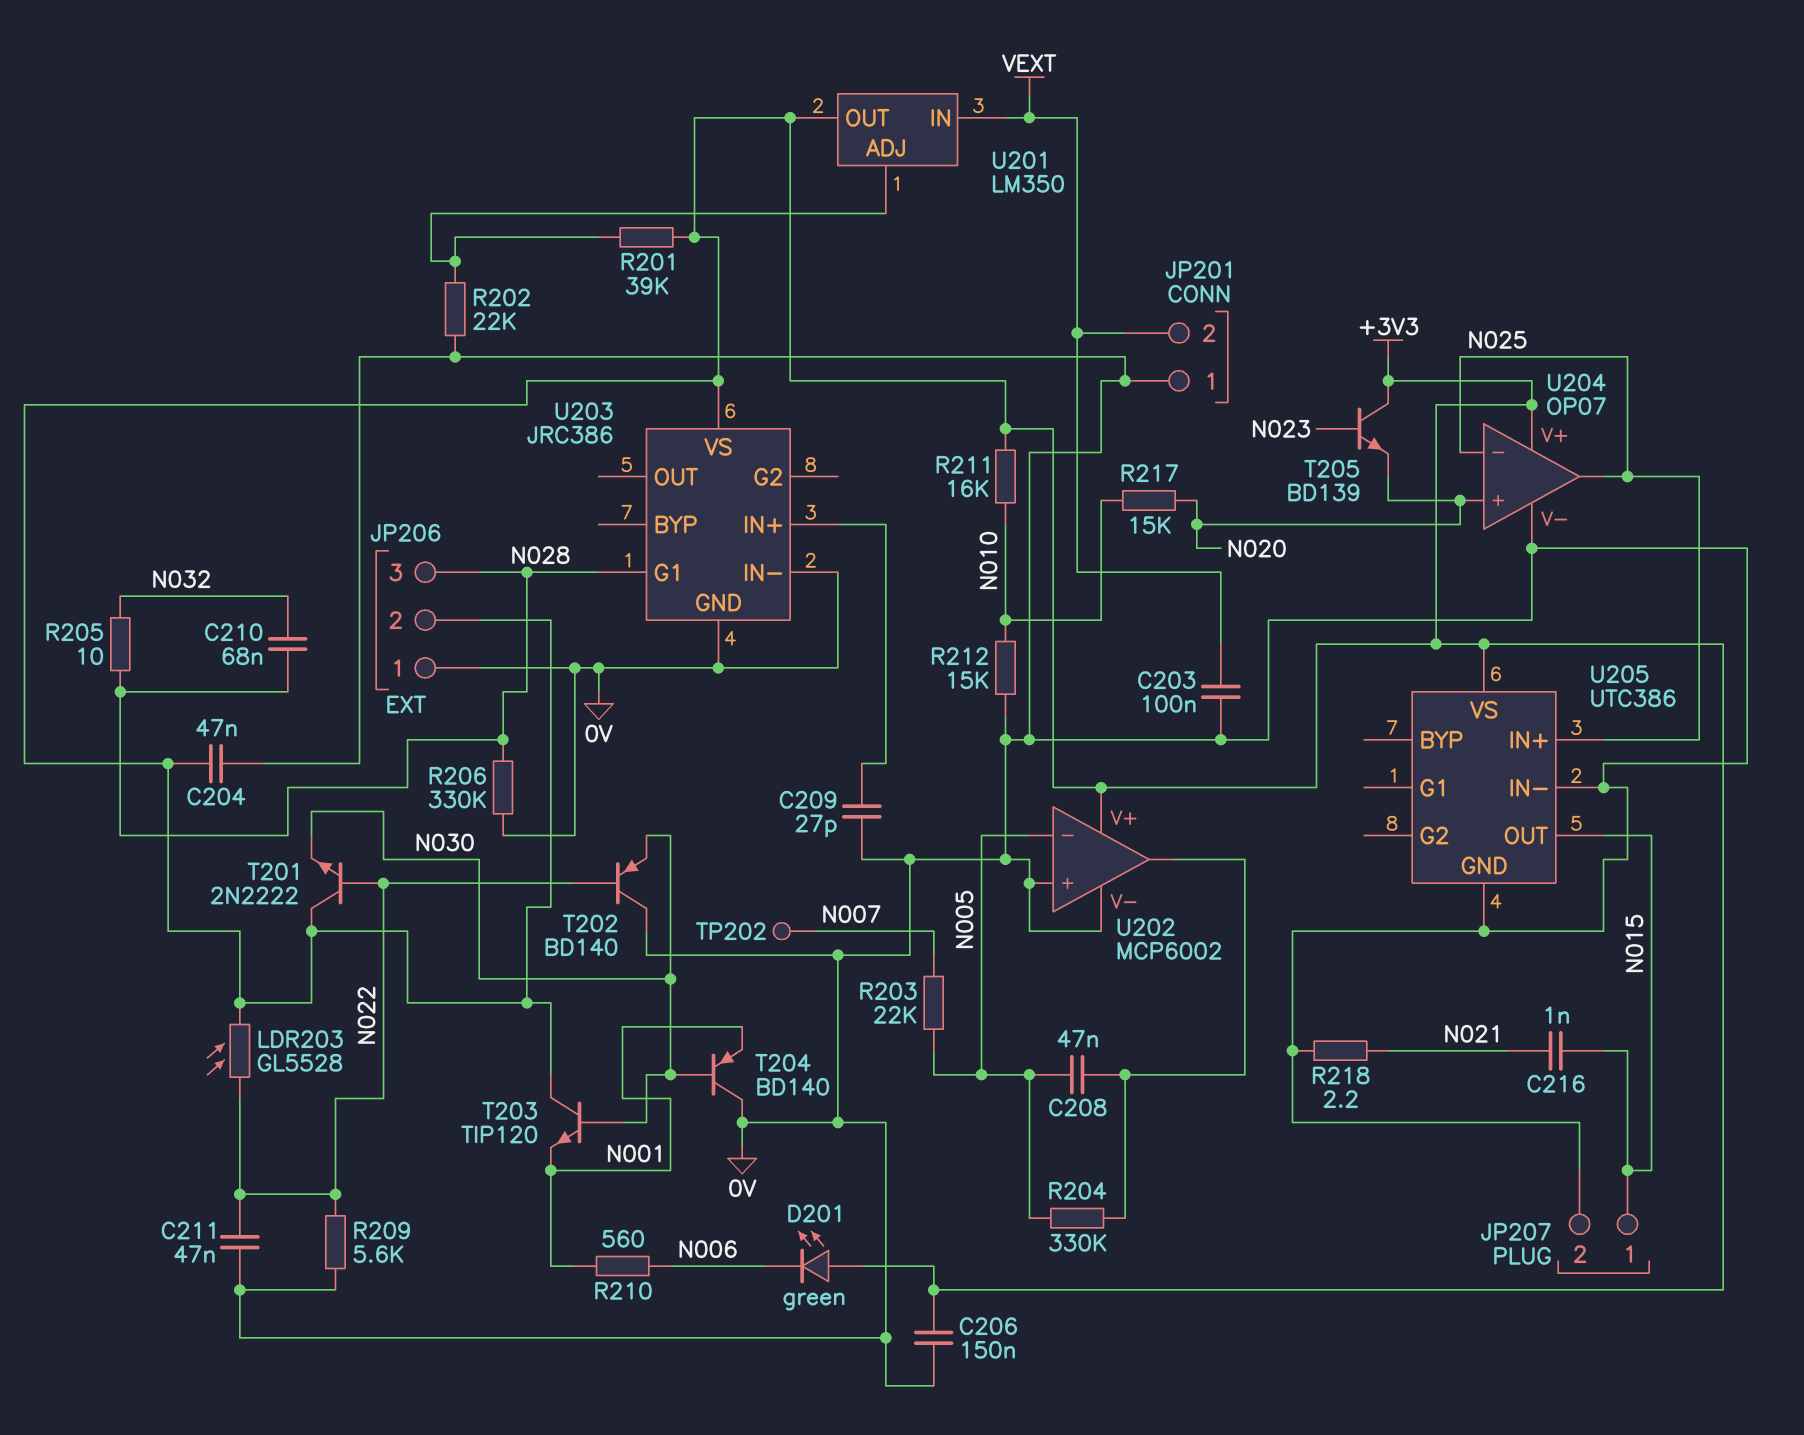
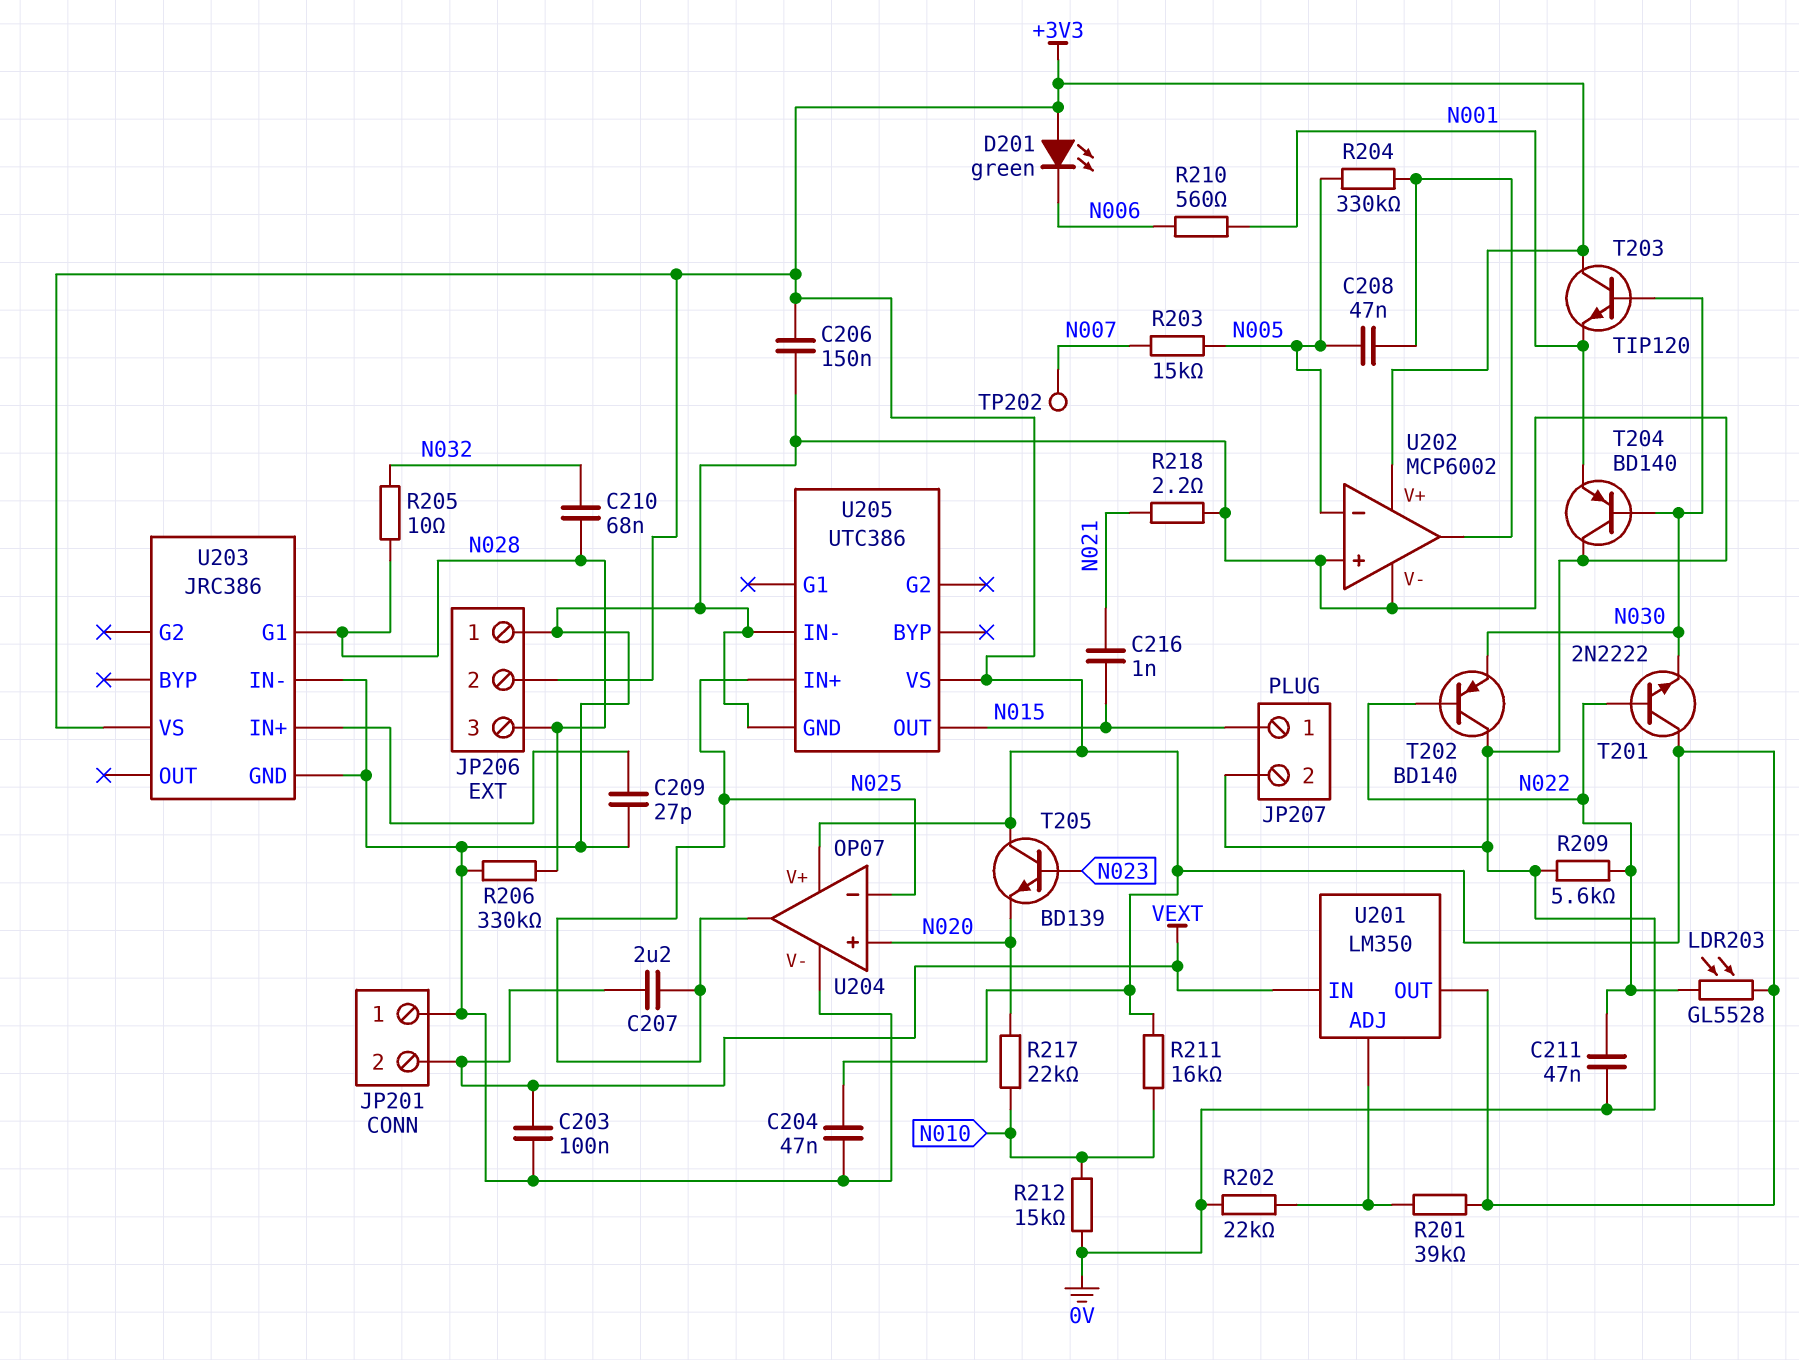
C207: none -> 2.2uF (N025, VEXT)
R203: 22k (N005, N007) -> 15k (N005, N007)
R217: 15k (N010, N020) -> 22k (N010, N020)

